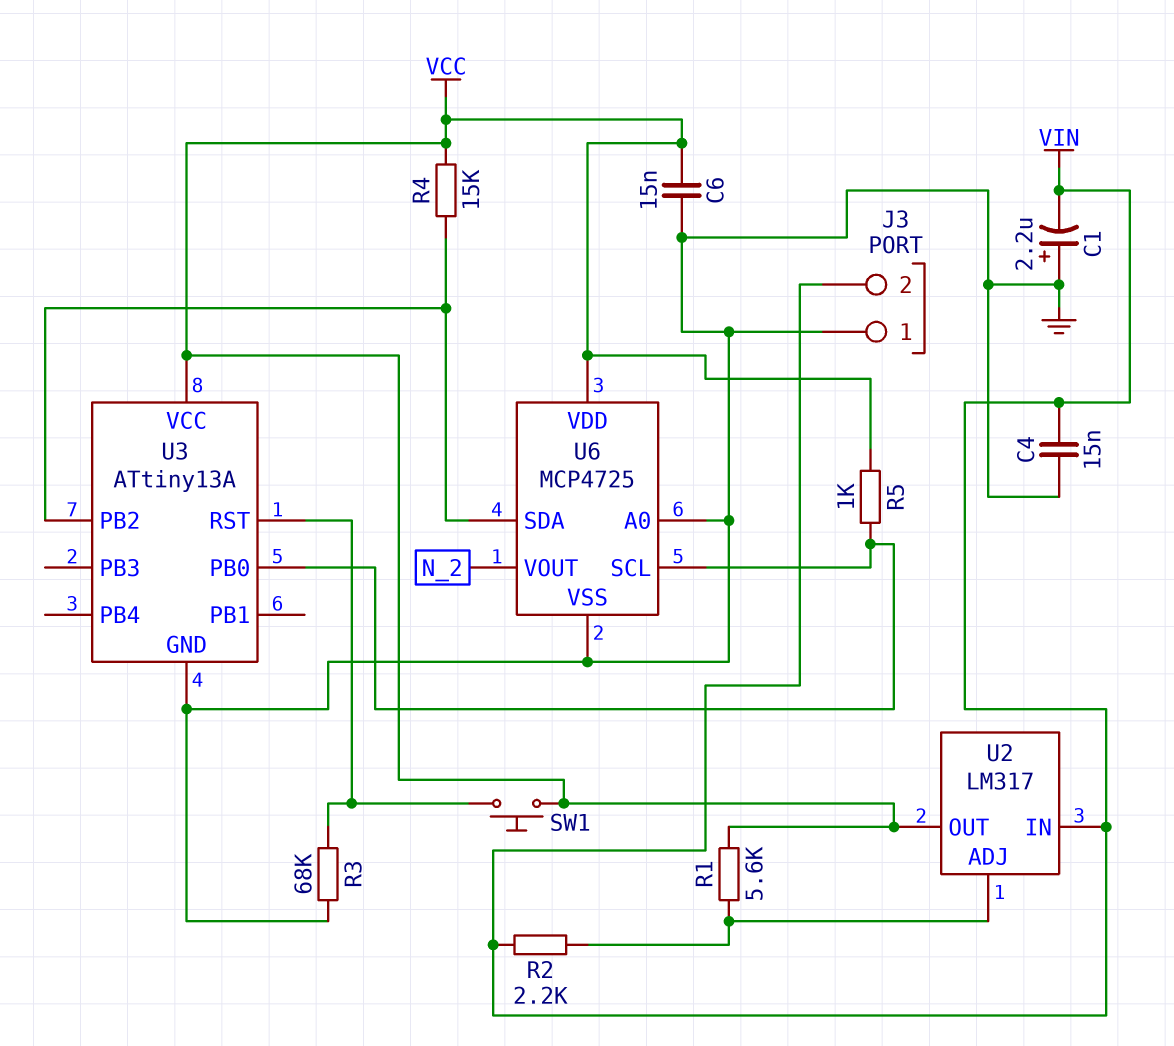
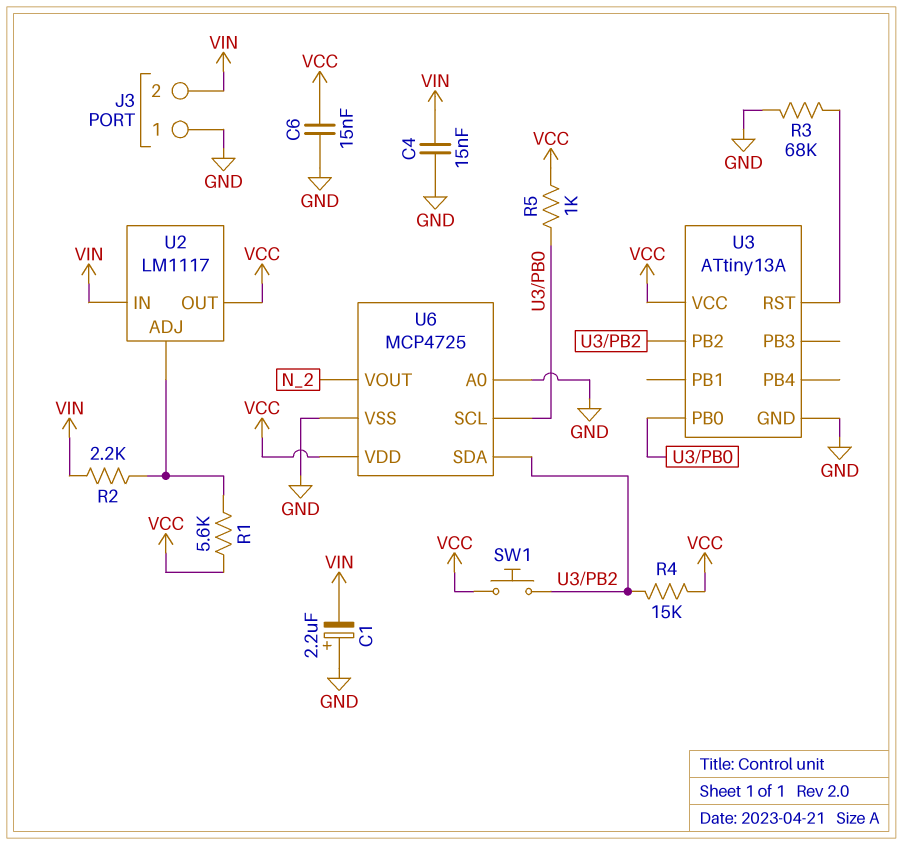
SW1: button (U3/RST, VCC) -> button (U3/PB2, VCC)
U2: LM317 -> LM1117

